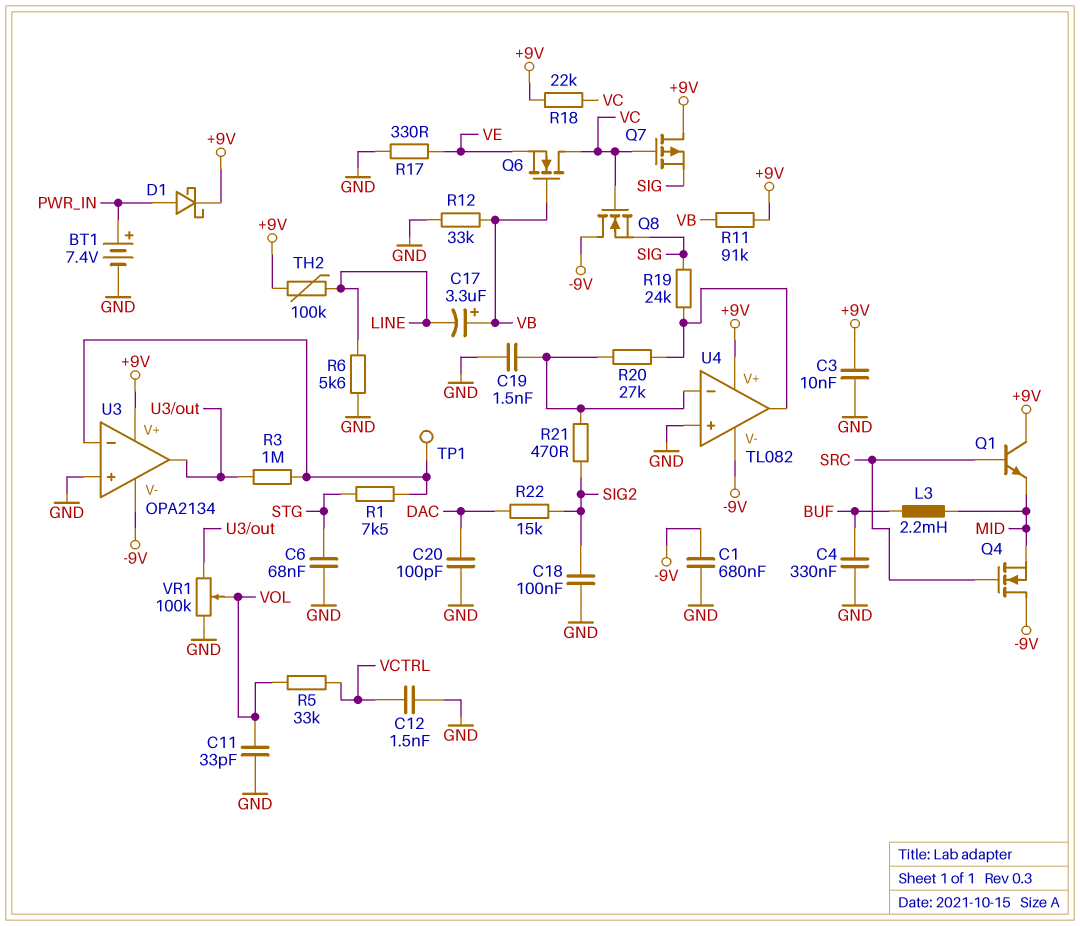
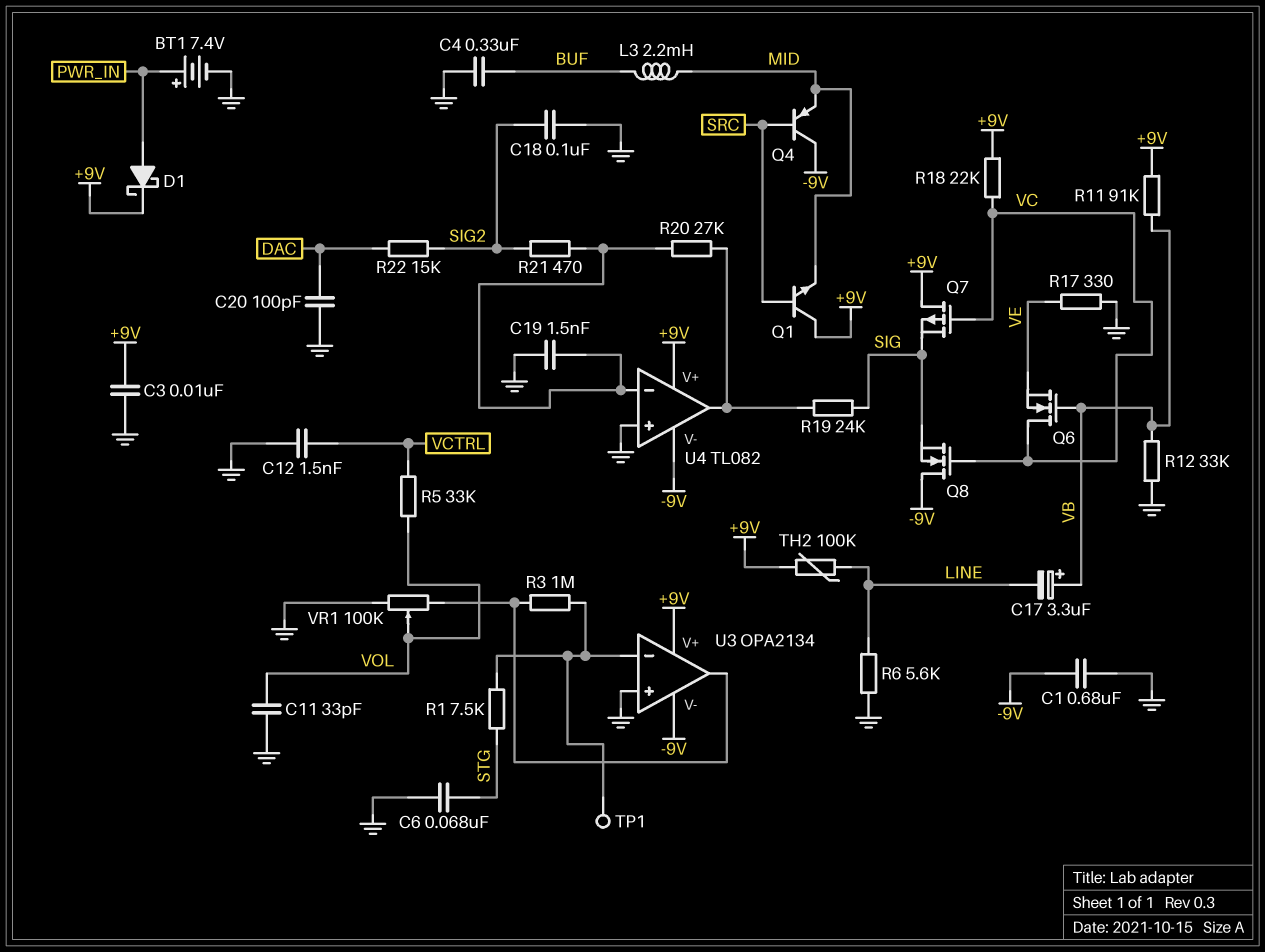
Q4: NMOS (G SRC, D -9V, S MID) -> PNP (B SRC, C -9V, E MID)

